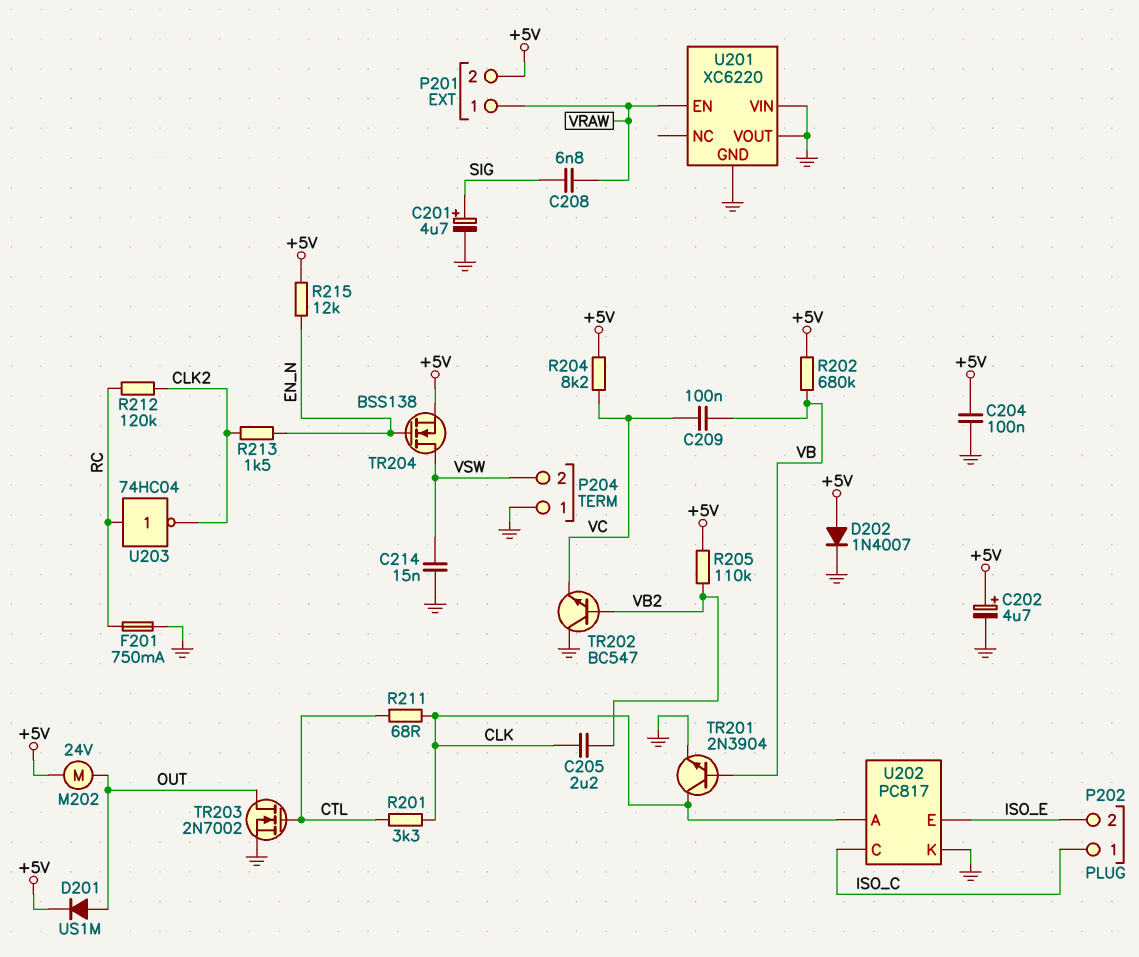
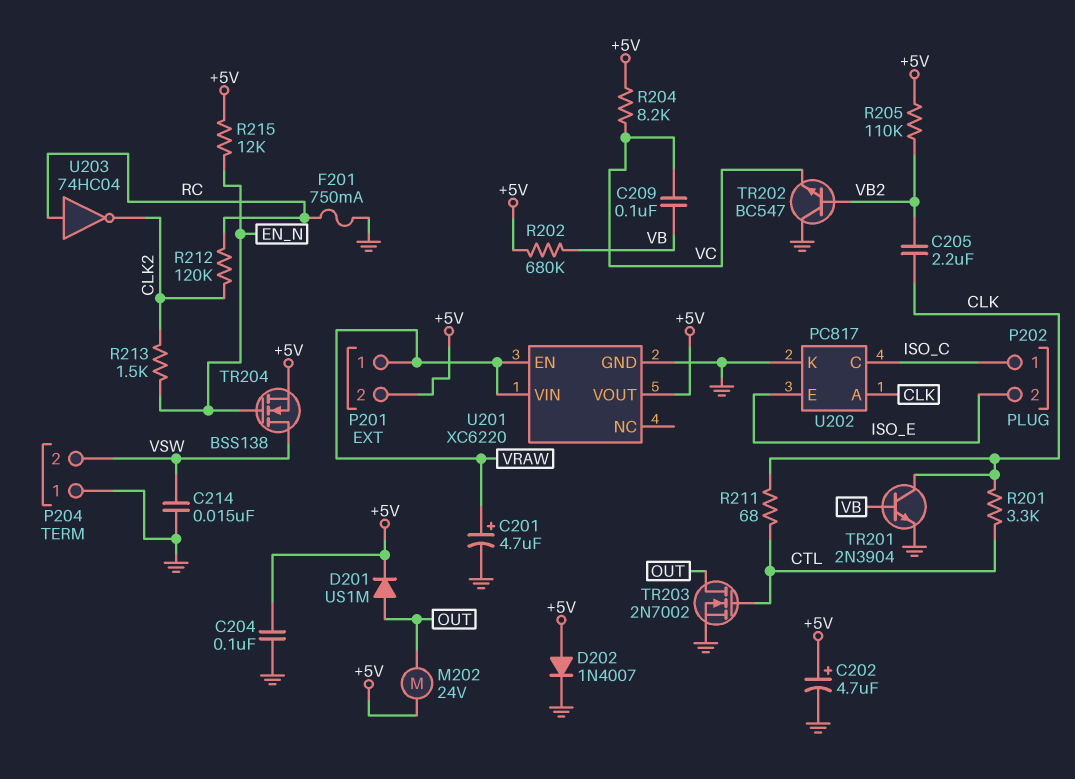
C201: 4.7uF (plus SIG, minus GND) -> 4.7uF (plus VRAW, minus GND)
C208: 6.8nF (SIG, VRAW) -> none
U201 pin VIN: GND -> VRAW
U201 pin VOUT: GND -> +5V

